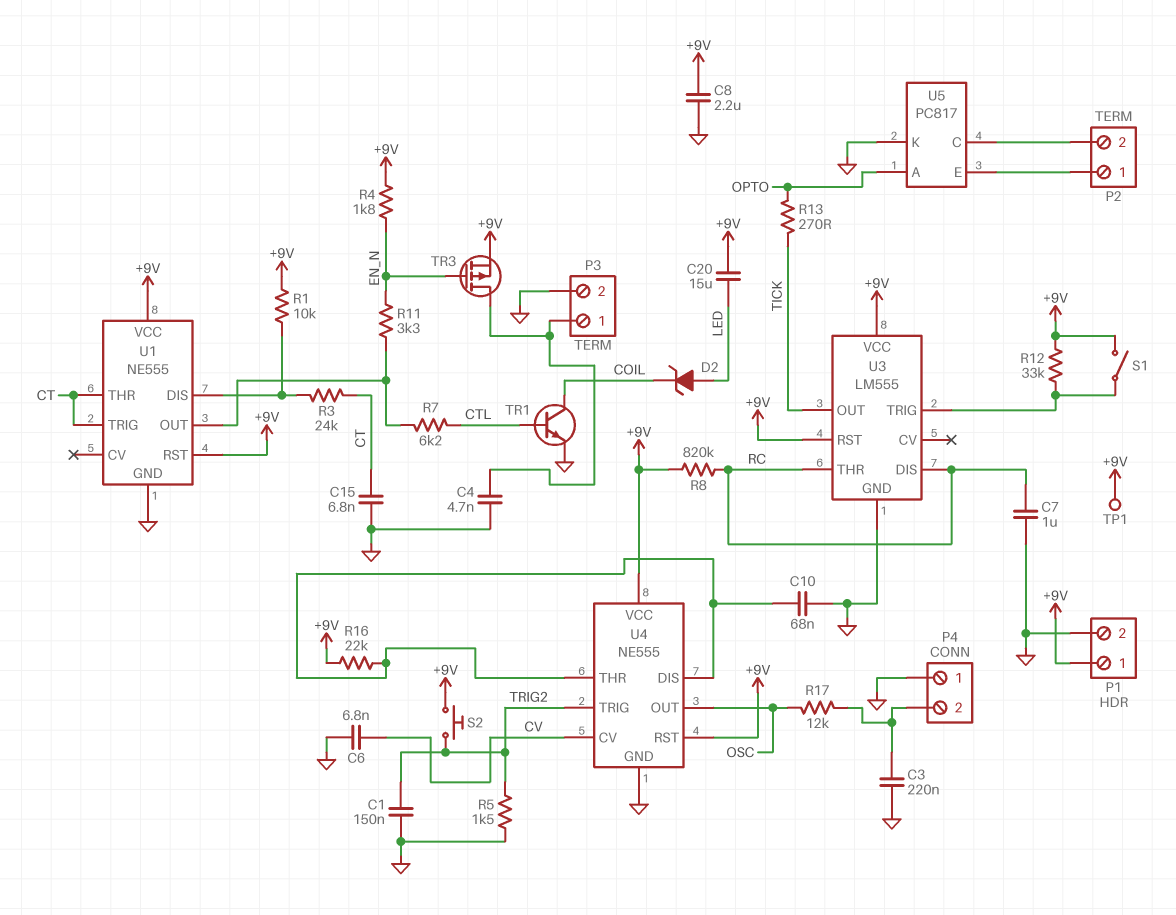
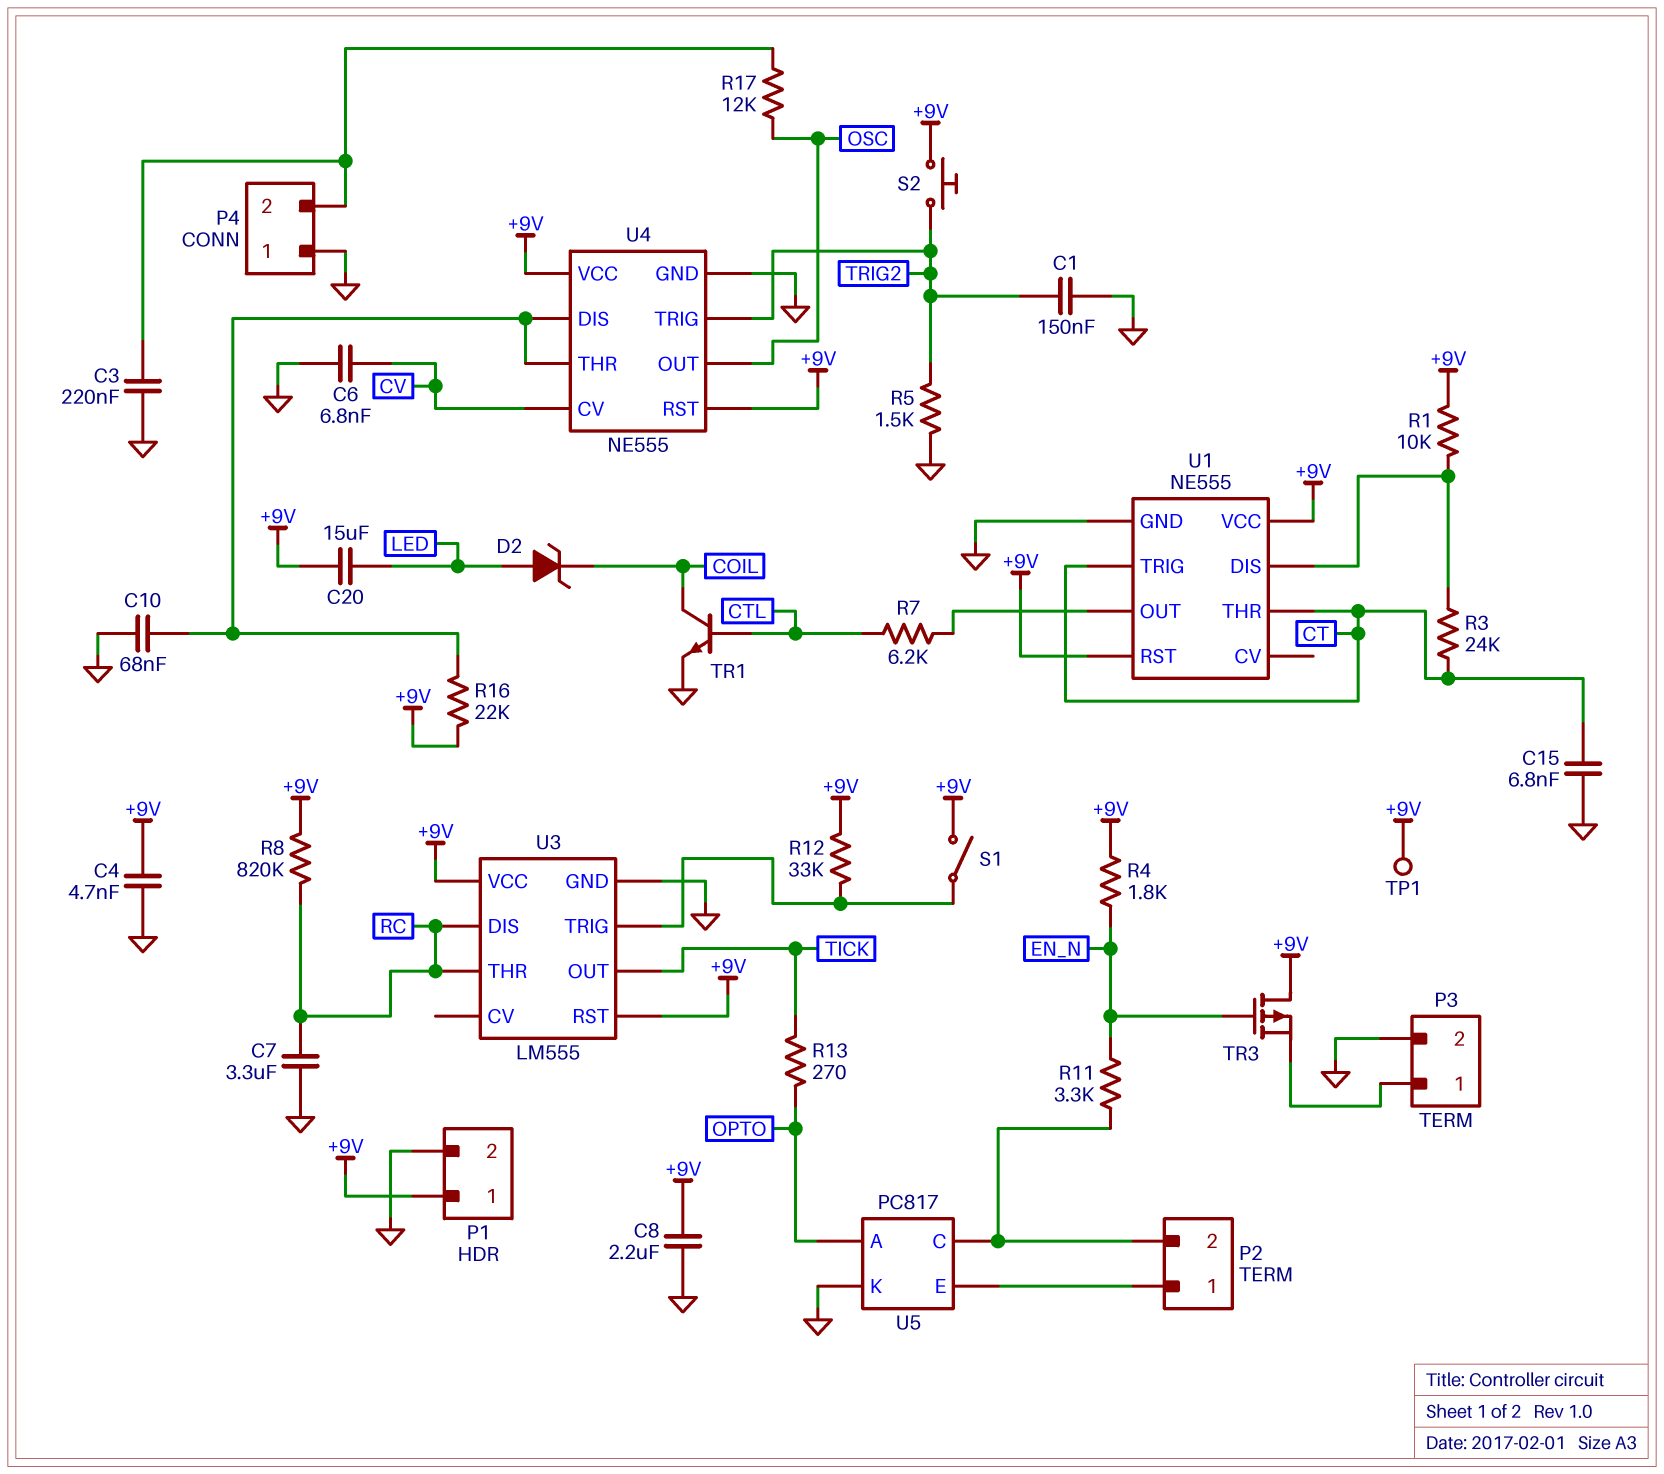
C4: 4.7nF (GND, P3/1) -> 4.7nF (+9V, GND)
C7: 1uF (GND, RC) -> 3.3uF (GND, RC)
R11: 3.3k (EN_N, U1/OUT) -> 3.3k (EN_N, P2/2)
TR3: PMOS (G EN_N, D P3/1, S +9V) -> PMOS (G EN_N, D +9V, S P3/1)

